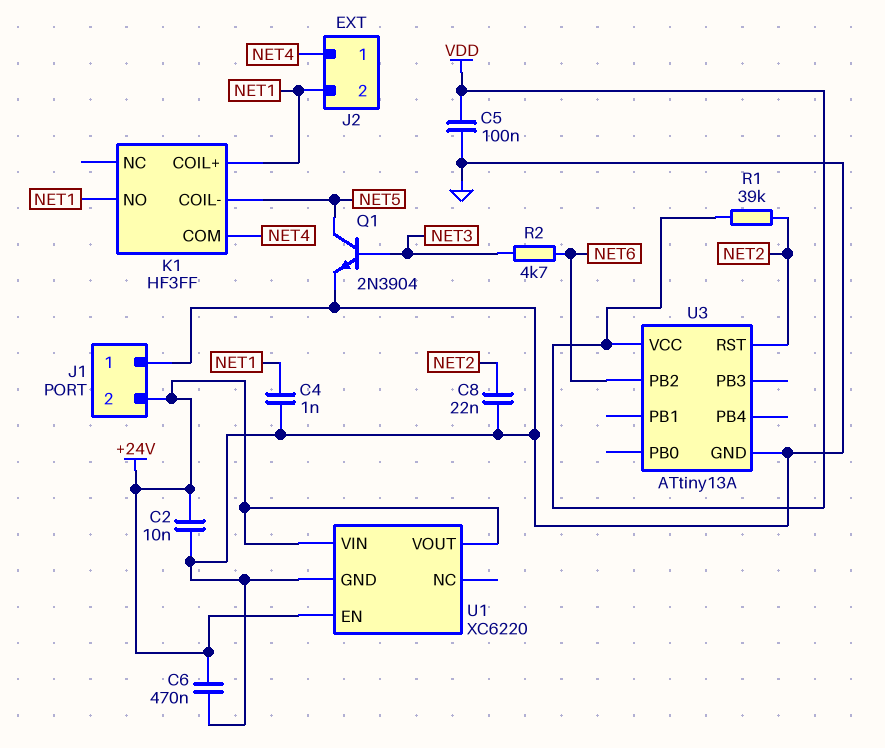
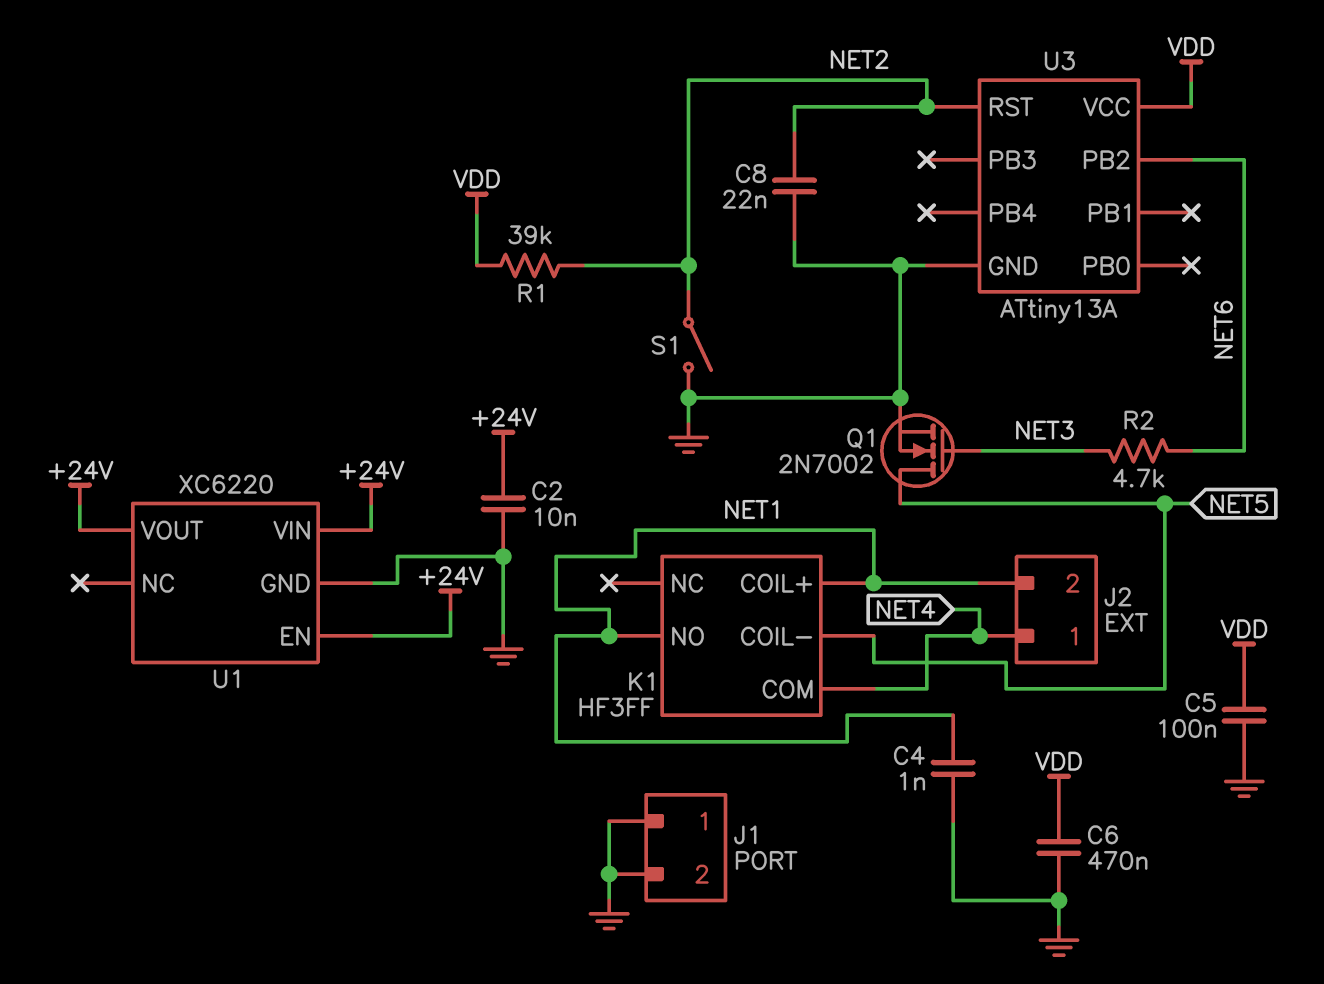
C6: 470nF (+24V, GND) -> 470nF (GND, VDD)
J1 pin 2: +24V -> GND
Q1: NPN 2N3904 (B NET3, C NET5, E GND) -> NMOS 2N7002 (G NET3, D NET5, S GND)
S1: none -> switch (GND, NET2)

